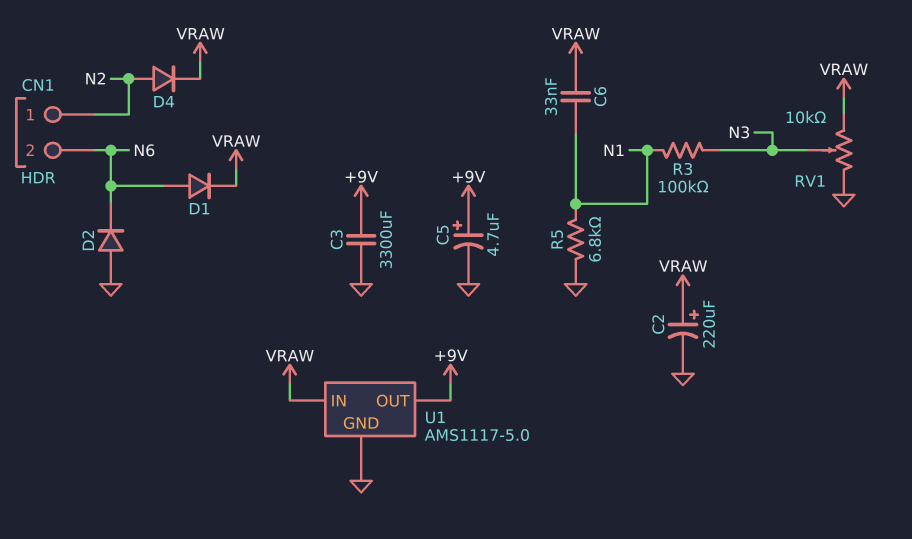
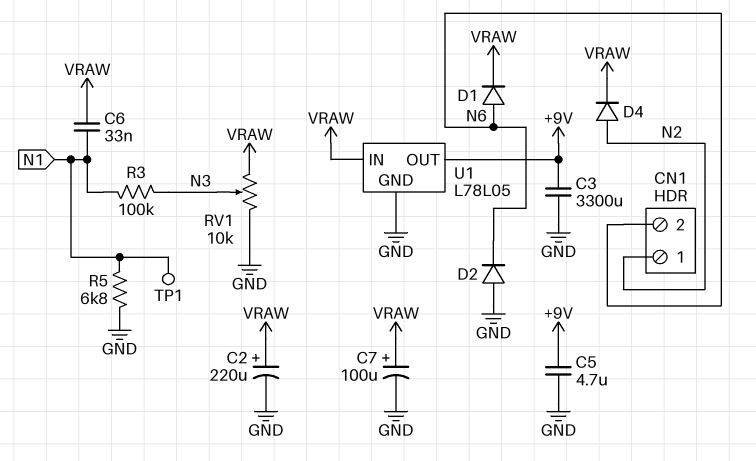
C5: 4.7uF (plus +9V, minus GND) -> 4.7uF (+9V, GND)
C7: none -> 100uF (plus VRAW, minus GND)
TP1: none -> test point (N1)
U1: AMS1117-5.0 -> L78L05

